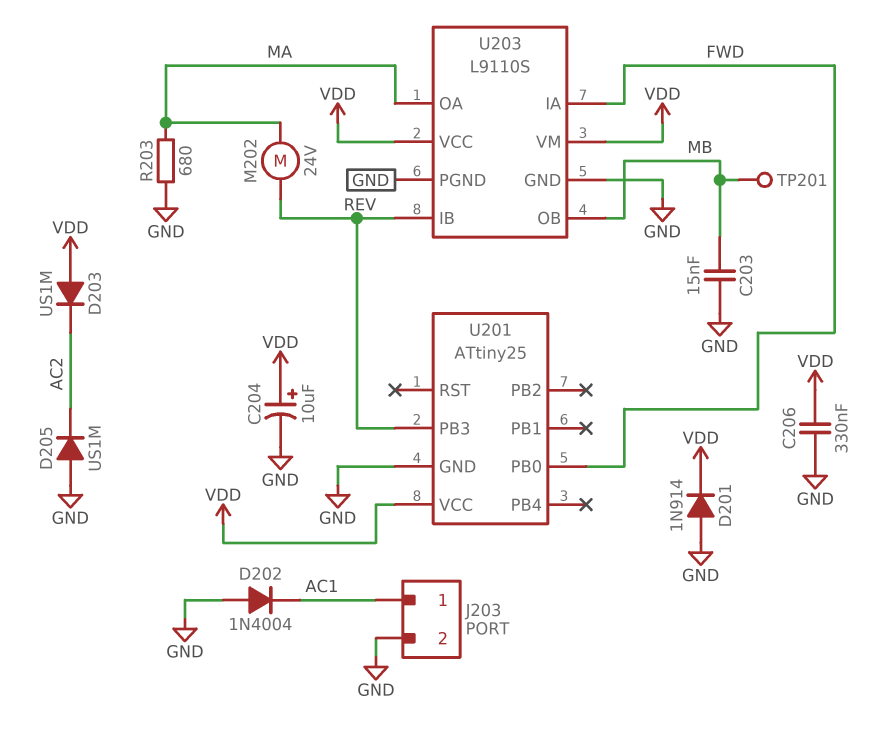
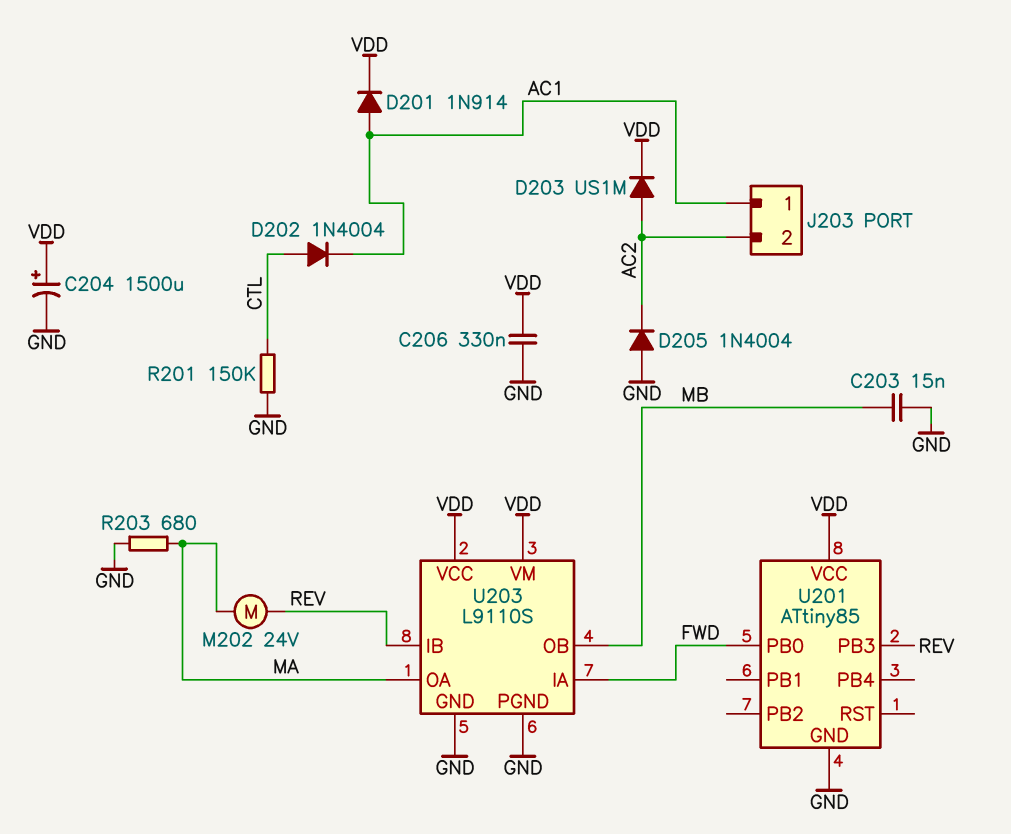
C204: 10uF (plus VDD, minus GND) -> 1500uF (plus VDD, minus GND)
D201: diode 1N914 (A GND, K VDD) -> diode 1N914 (A AC1, K VDD)
D202: diode 1N4004 (A GND, K AC1) -> diode 1N4004 (A CTL, K AC1)
D203: diode US1M (A VDD, K AC2) -> diode US1M (A AC2, K VDD)
D205: diode US1M (A GND, K AC2) -> diode 1N4004 (A GND, K AC2)
J203 pin 2: GND -> AC2
R201: none -> 150k (CTL, GND)
TP201: test point (MB) -> none
U201: ATtiny25 -> ATtiny85

